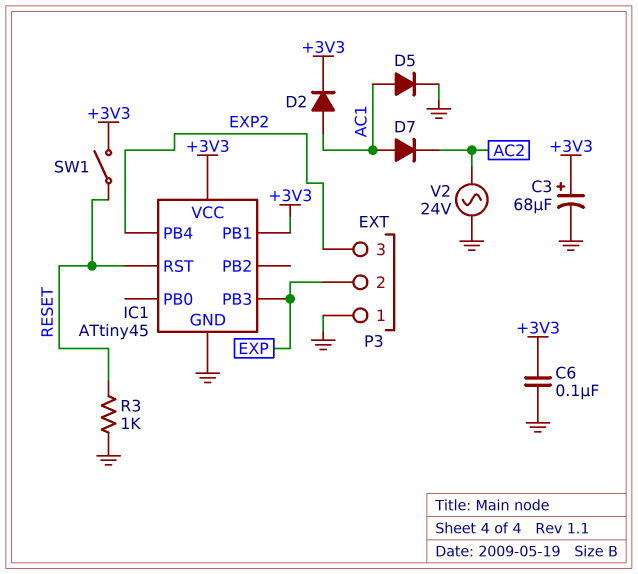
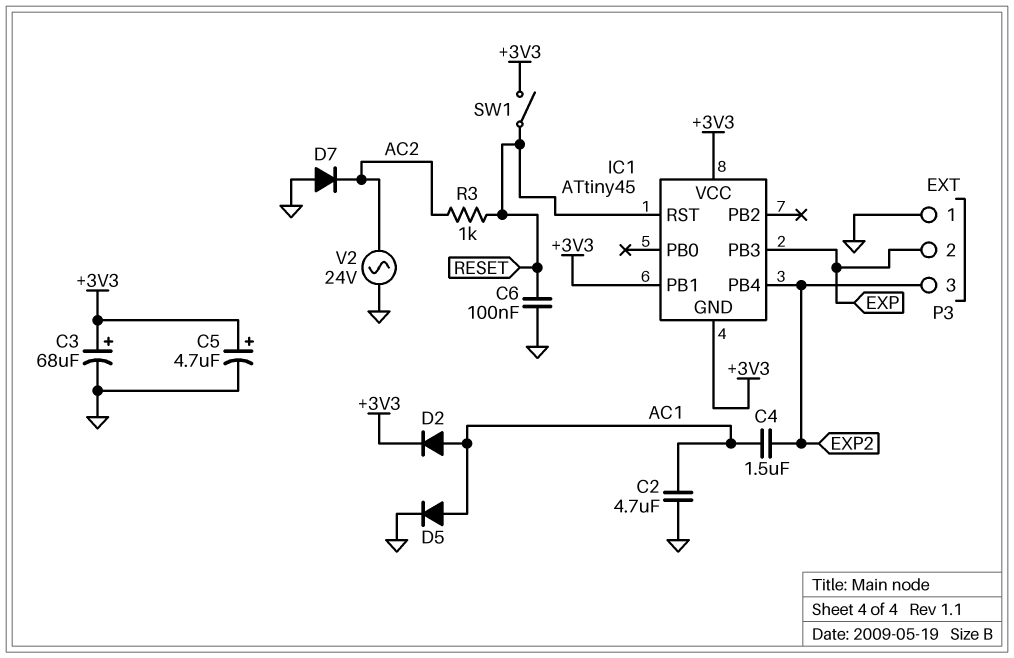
C2: none -> 4.7uF (AC1, GND)
C4: none -> 1.5uF (AC1, EXP2)
C5: none -> 4.7uF (plus +3V3, minus GND)
C6: 100nF (+3V3, GND) -> 100nF (GND, RESET)
D7: diode (A AC1, K AC2) -> diode (A GND, K AC2)
IC1 pin GND: GND -> +3V3
R3: 1k (GND, RESET) -> 1k (AC2, RESET)

